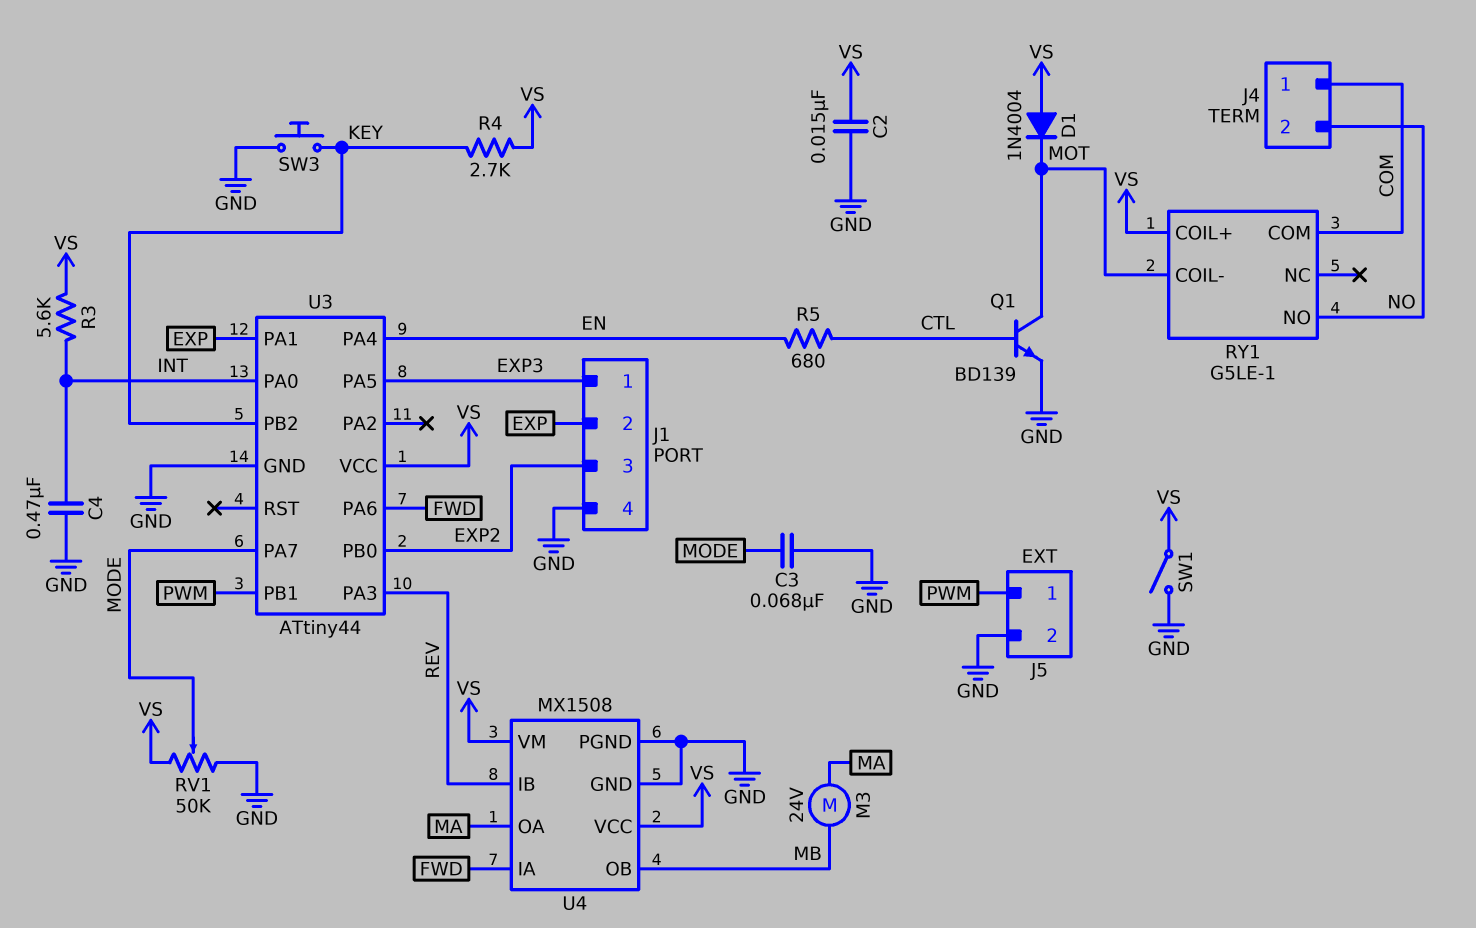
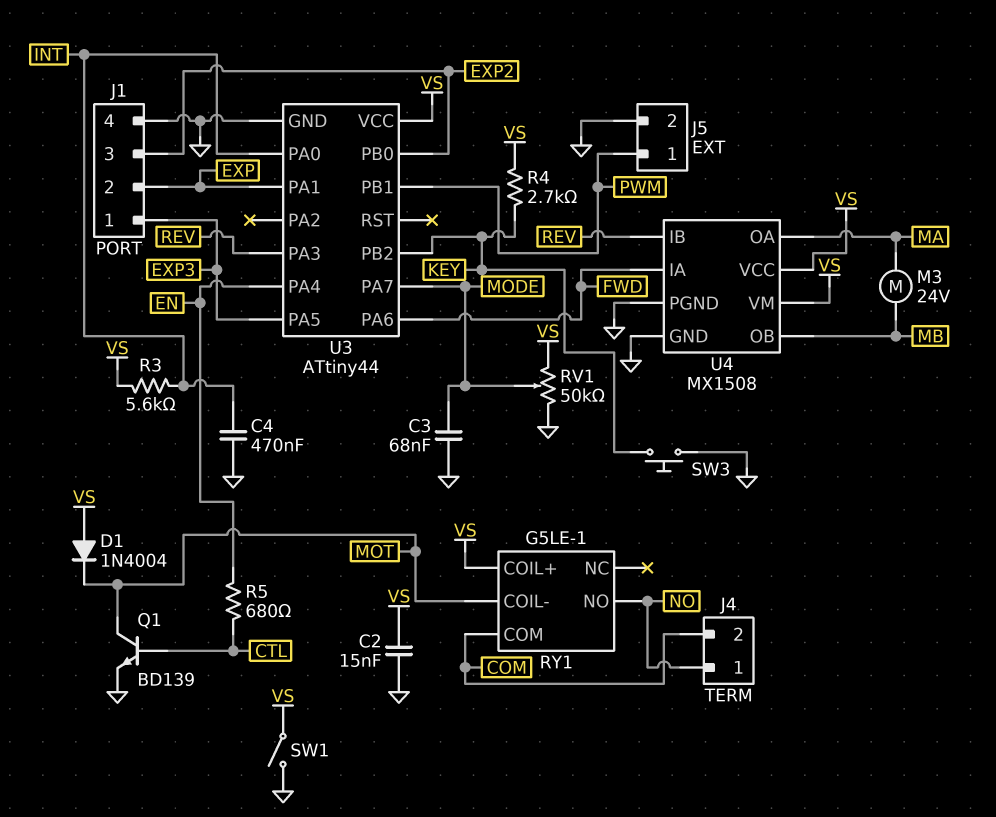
J4 pin 1: COM -> NO
J4 pin 2: NO -> COM

